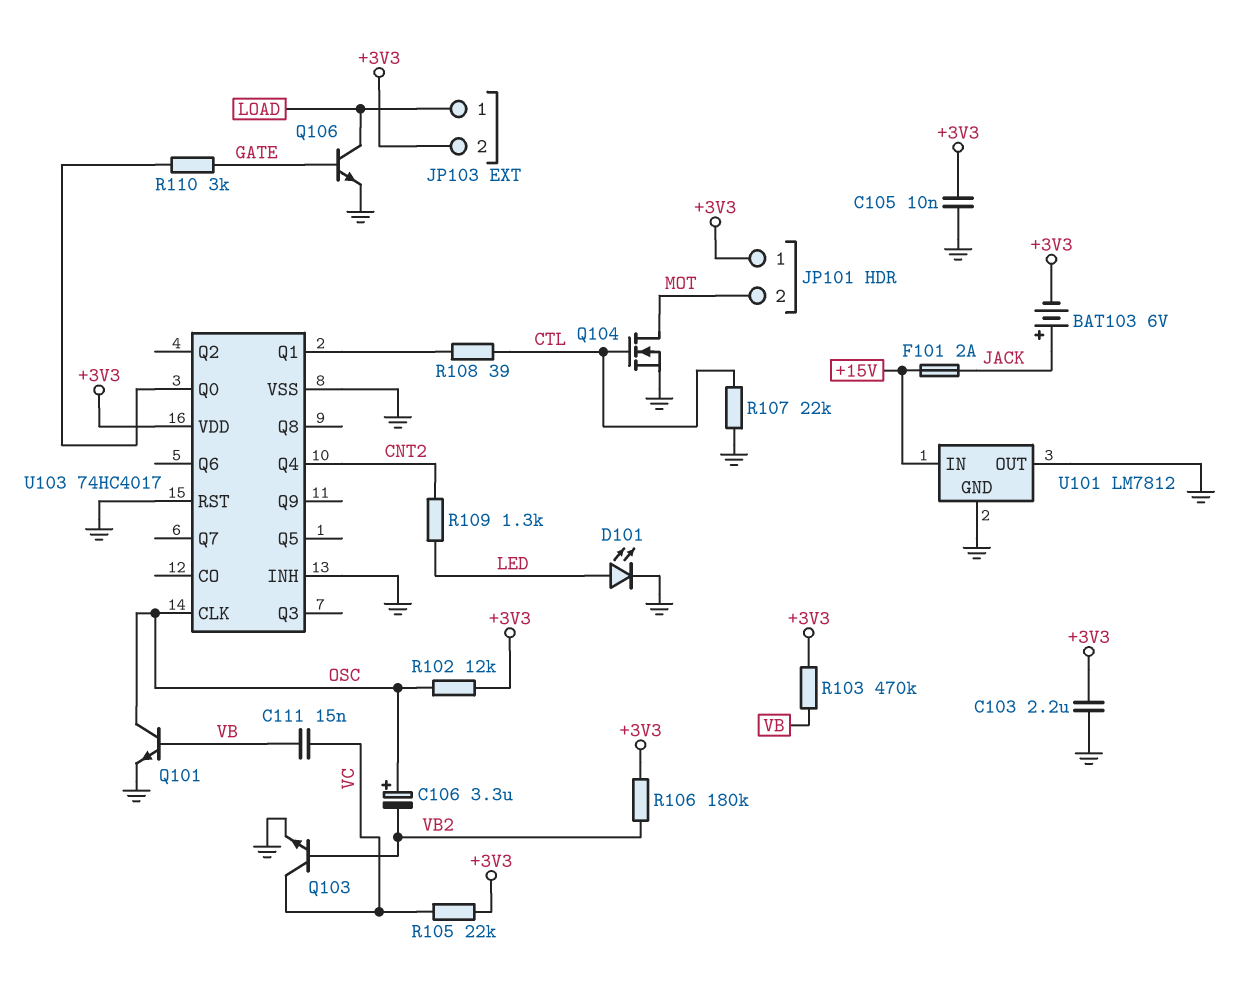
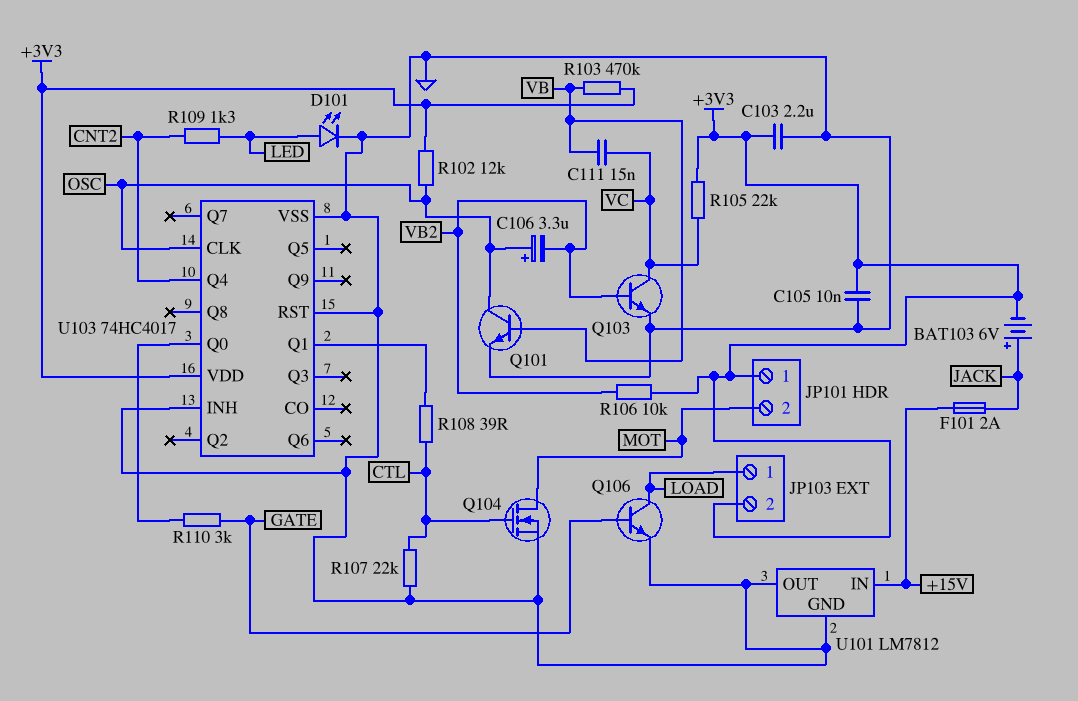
R106: 180k (+3V3, VB2) -> 10k (+3V3, VB2)

